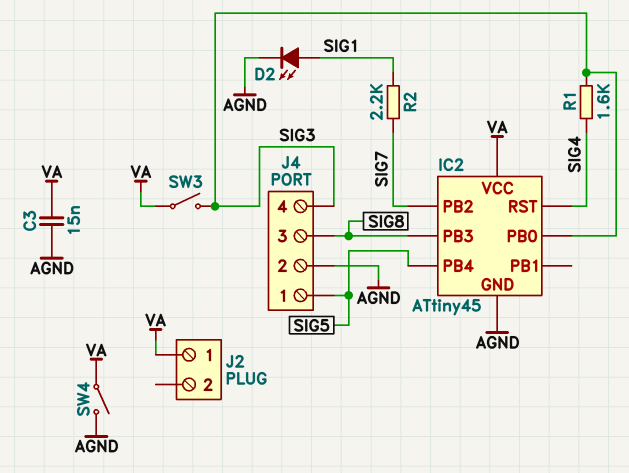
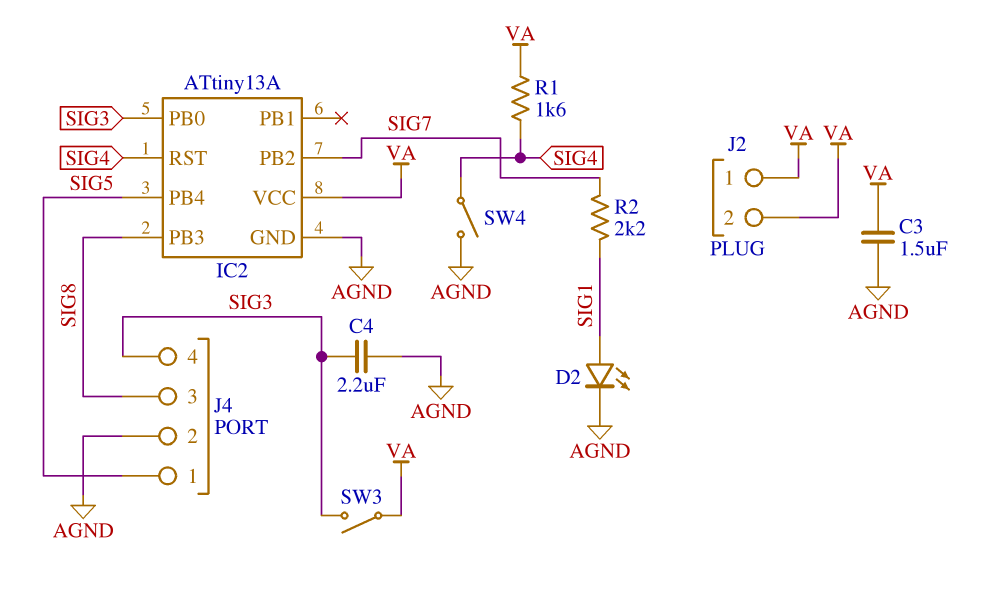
C3: 15nF (AGND, VA) -> 1.5uF (AGND, VA)
C4: none -> 2.2uF (AGND, SIG3)
IC2: ATtiny45 -> ATtiny13A
J2 pin 2: none -> VA
R1: 1.6k (SIG3, SIG4) -> 1.6k (SIG4, VA)
SW4: switch (AGND, VA) -> switch (AGND, SIG4)

